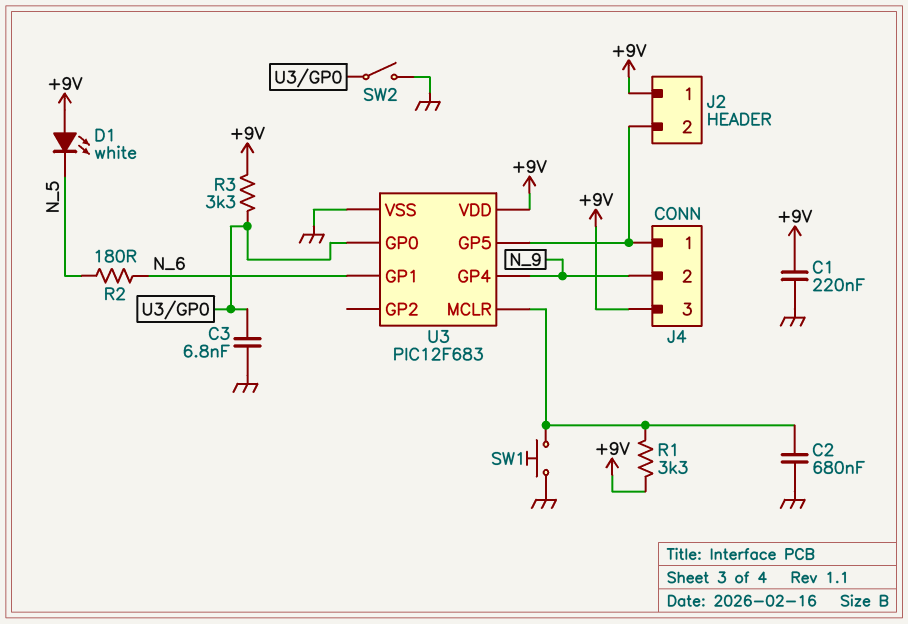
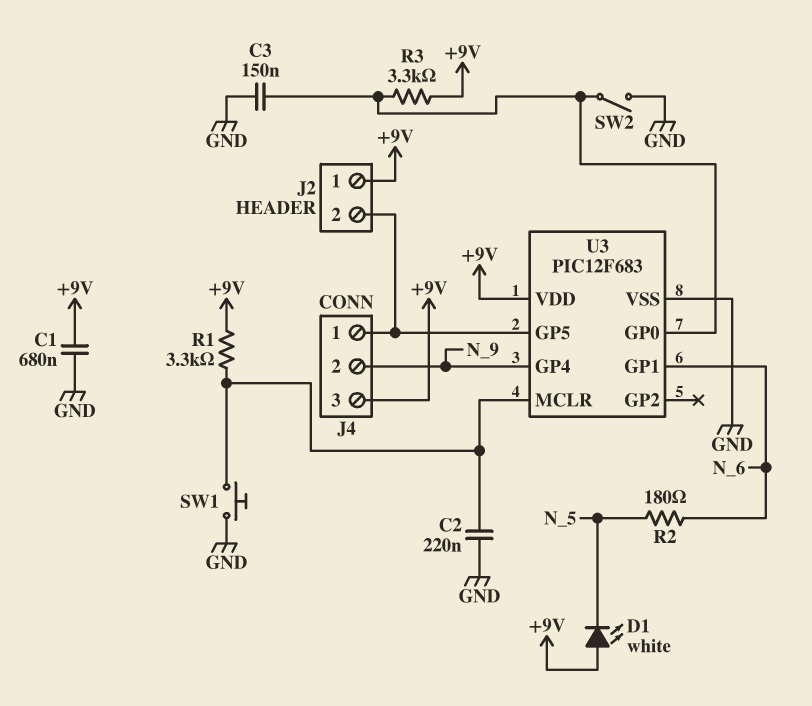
C1: 220nF (+9V, GND) -> 680nF (+9V, GND)
C2: 680nF (GND, U3/MCLR) -> 220nF (GND, U3/MCLR)
C3: 6.8nF (GND, U3/GP0) -> 150nF (GND, U3/GP0)

